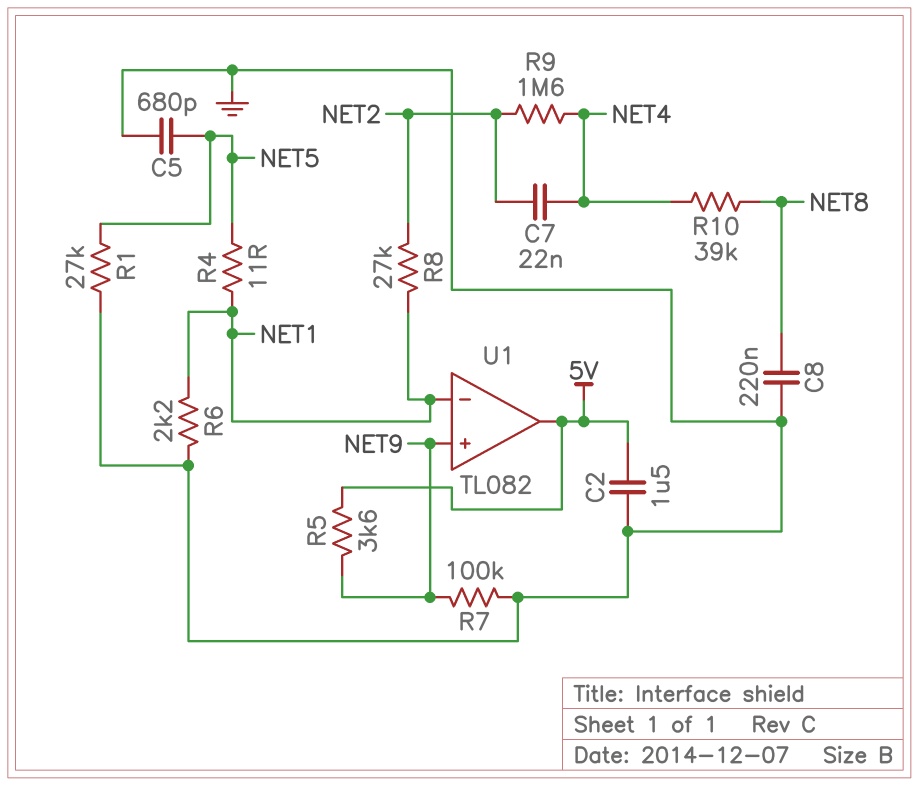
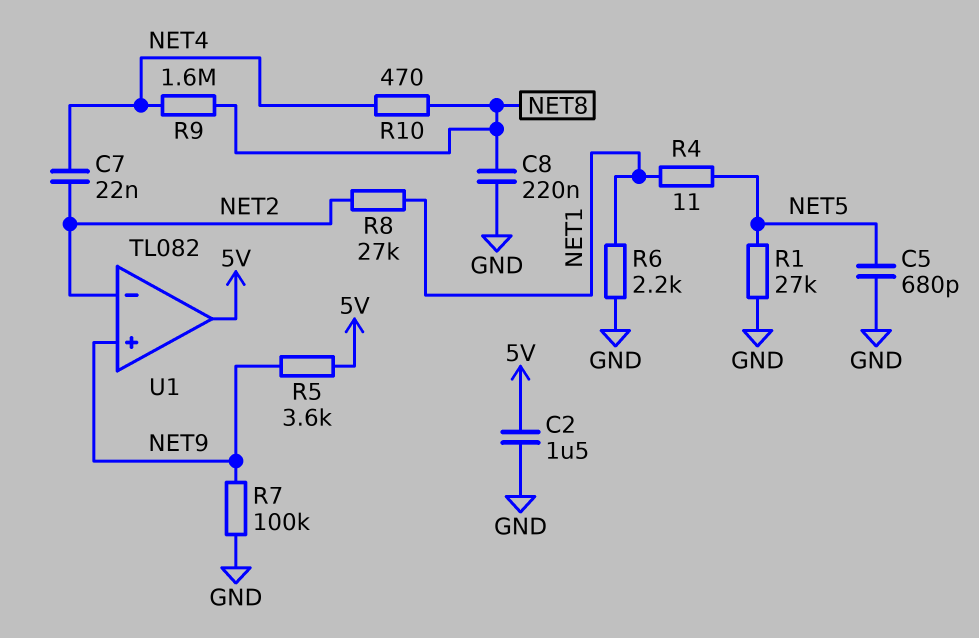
R9: 1.6M (NET2, NET4) -> 1.6M (NET4, NET8)
R10: 39k (NET4, NET8) -> 470 (NET4, NET8)
U1 pin in-: NET1 -> NET2

